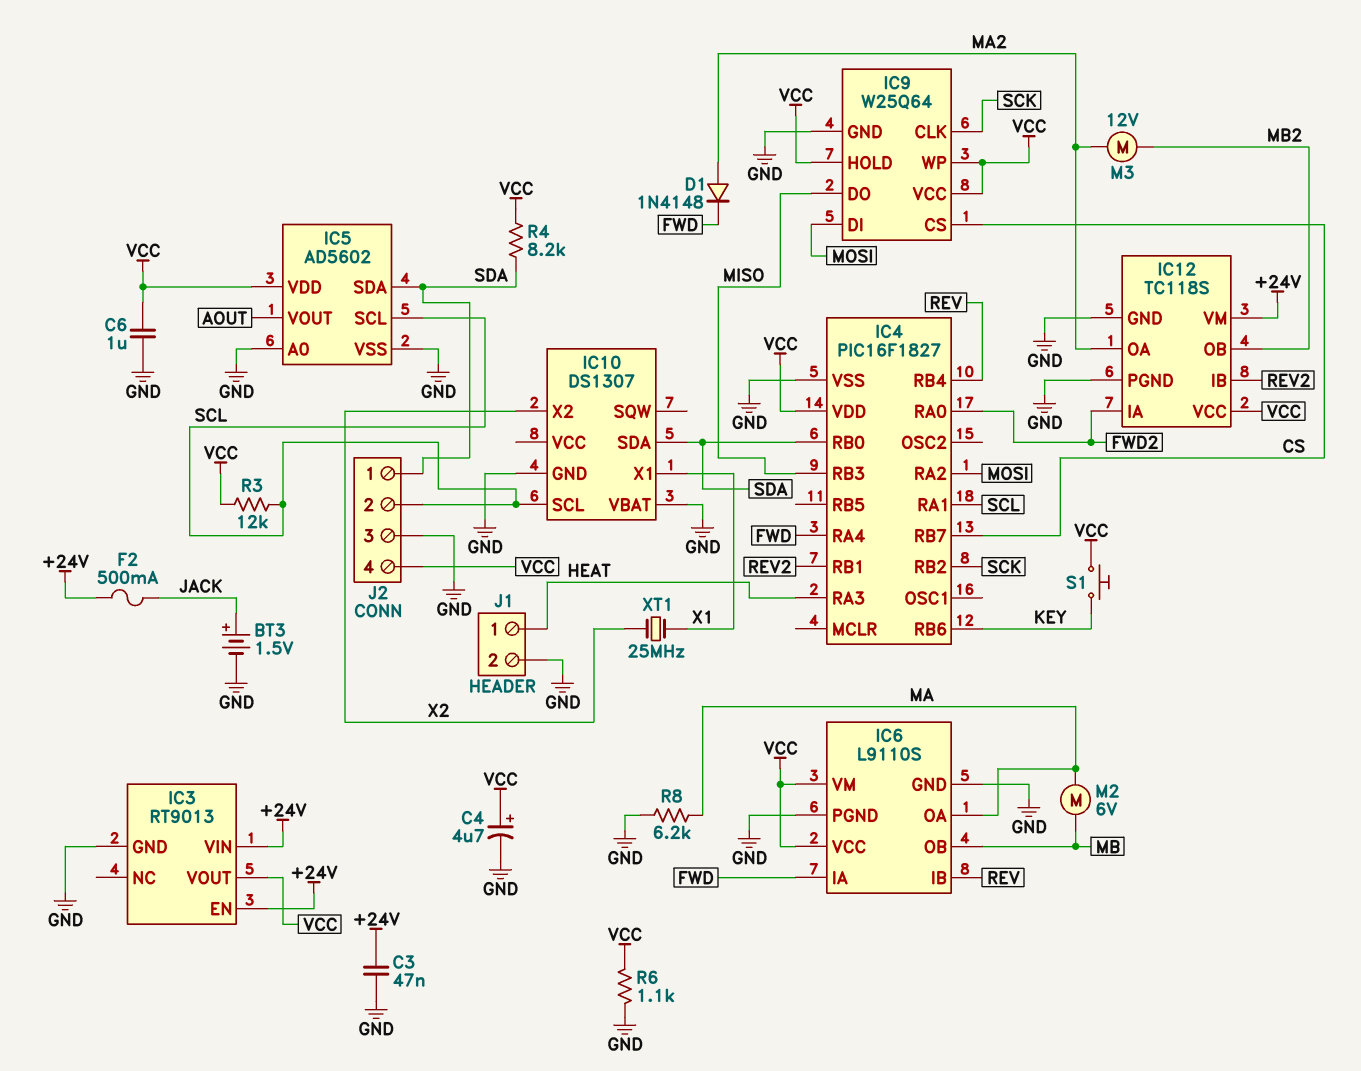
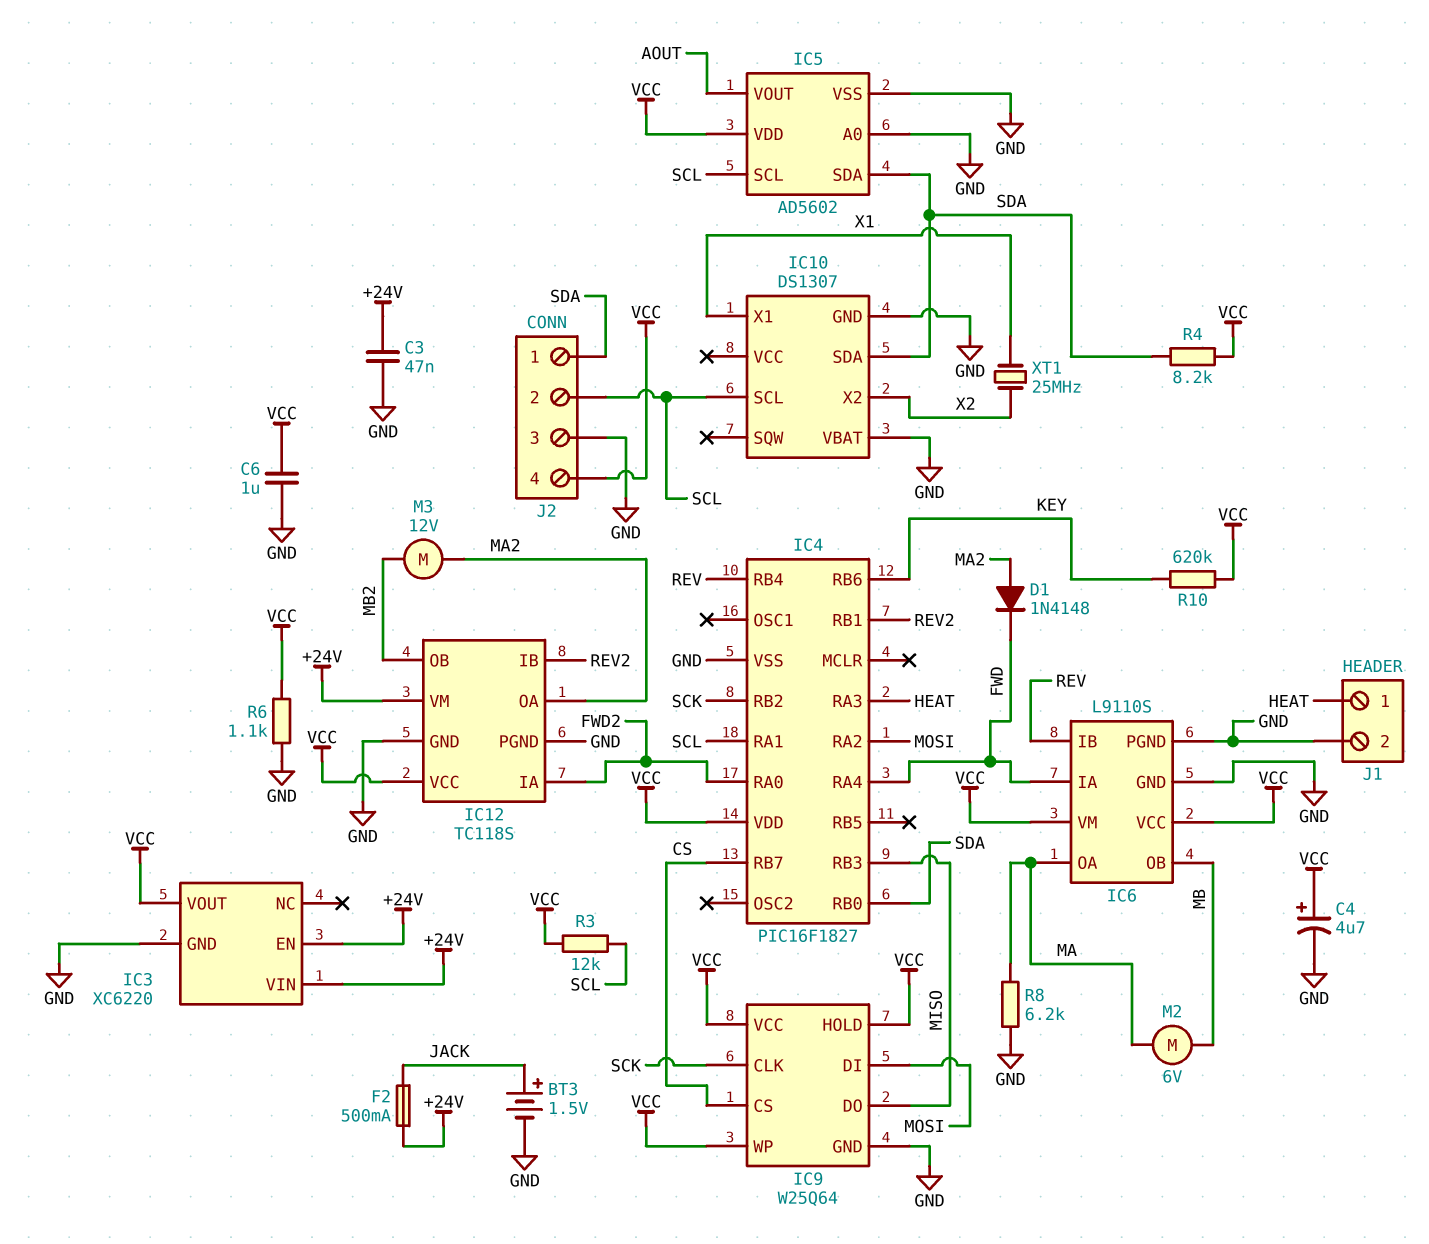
IC3: RT9013 -> XC6220
R10: none -> 620k (KEY, VCC)
S1: button (KEY, VCC) -> none

